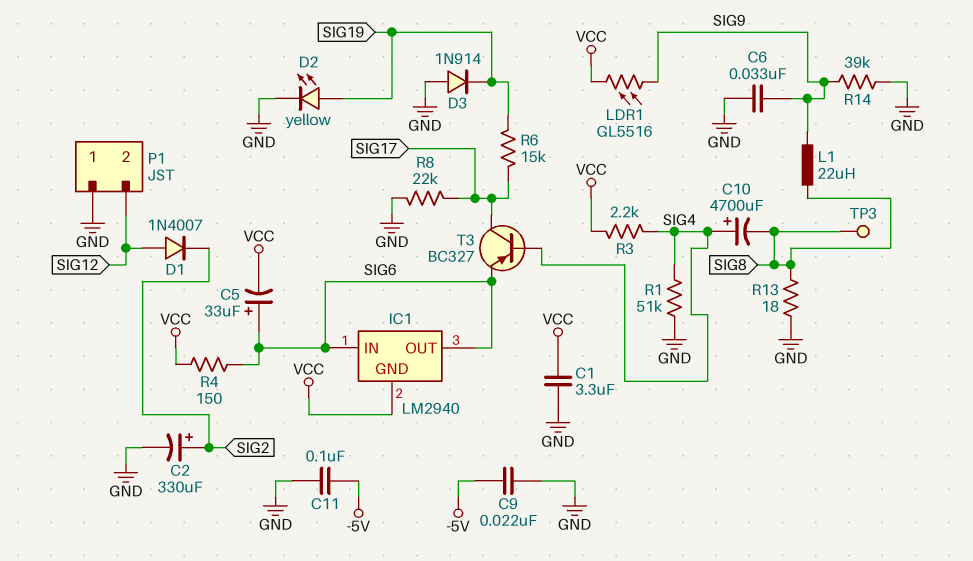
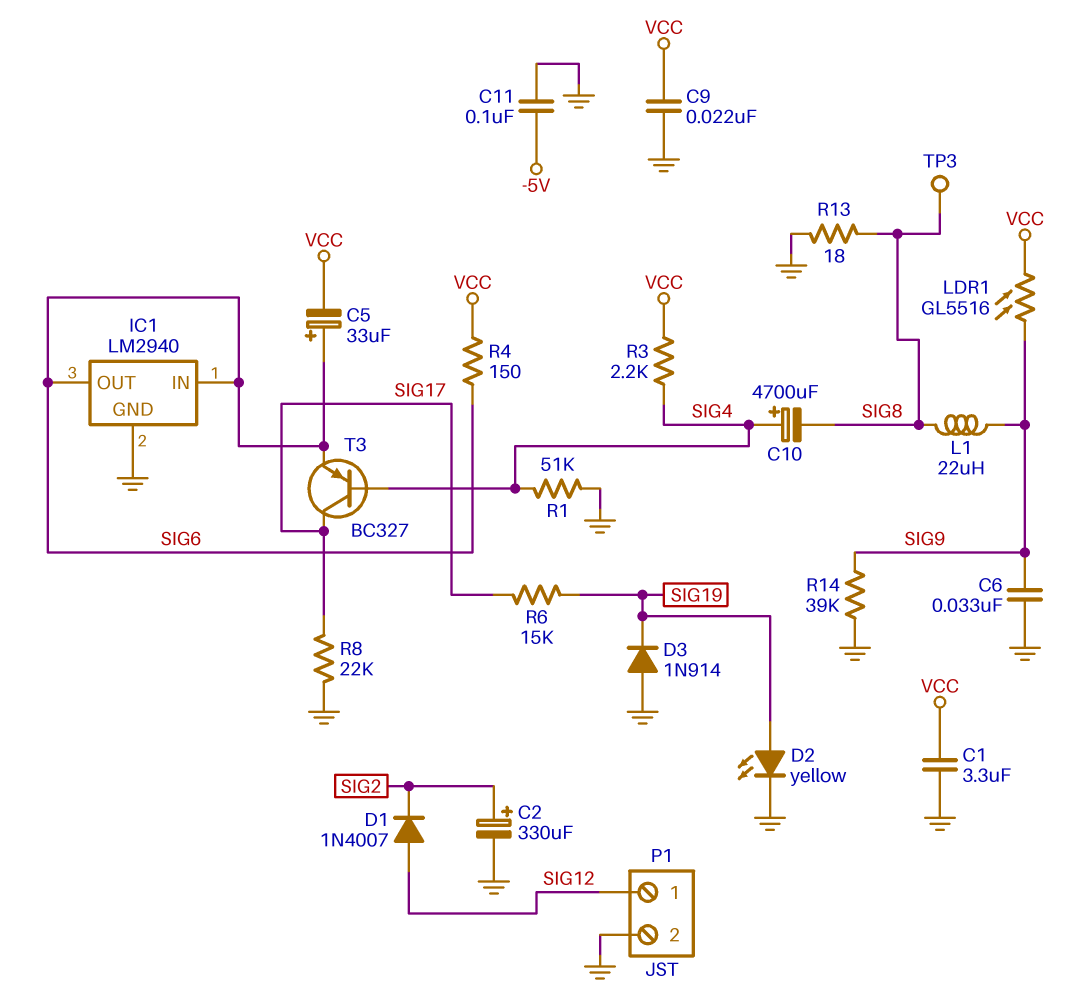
C9: 22nF (-5V, GND) -> 22nF (GND, VCC)
IC1 pin GND: VCC -> GND
P1 pin 1: GND -> SIG12
P1 pin 2: SIG12 -> GND

